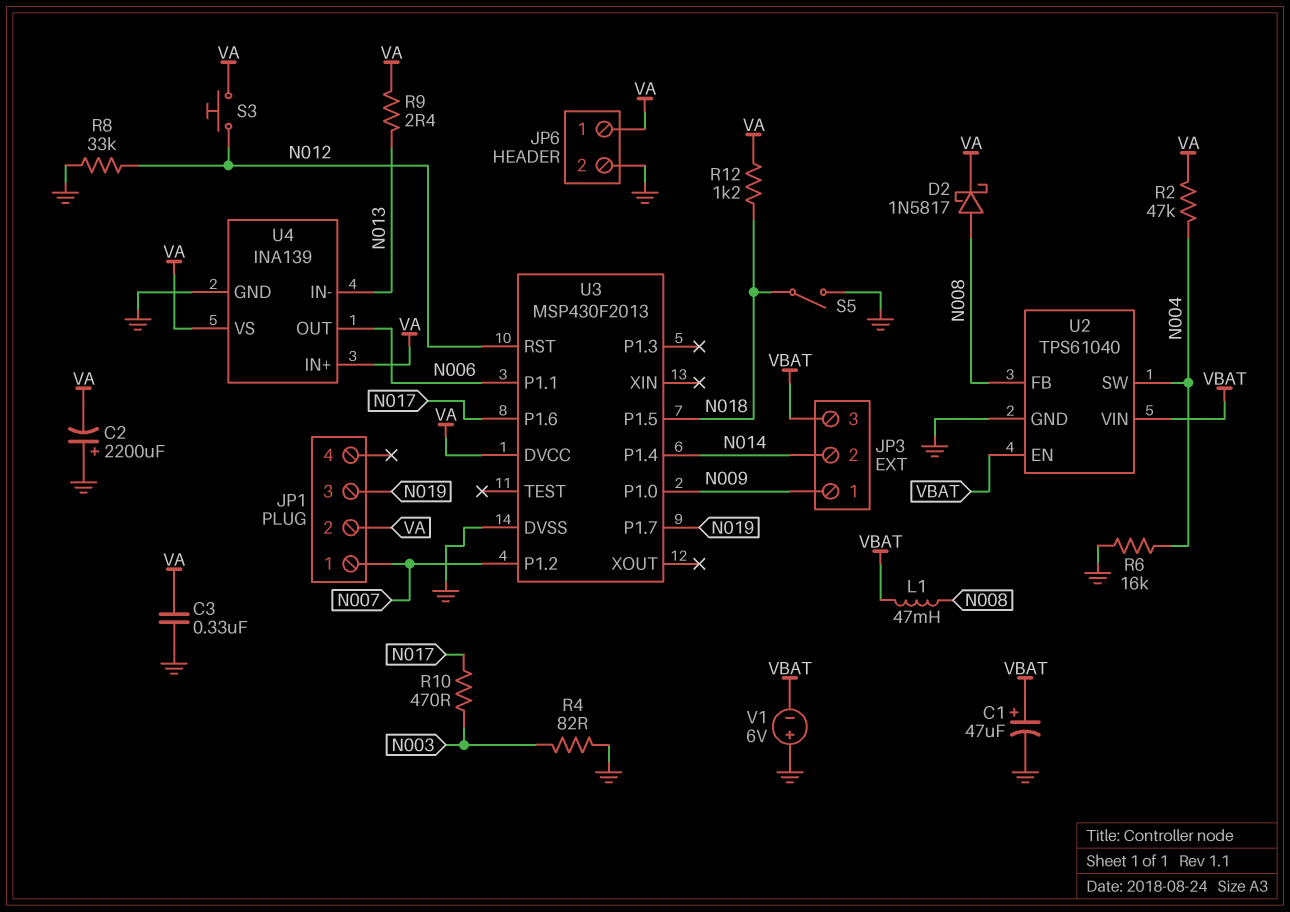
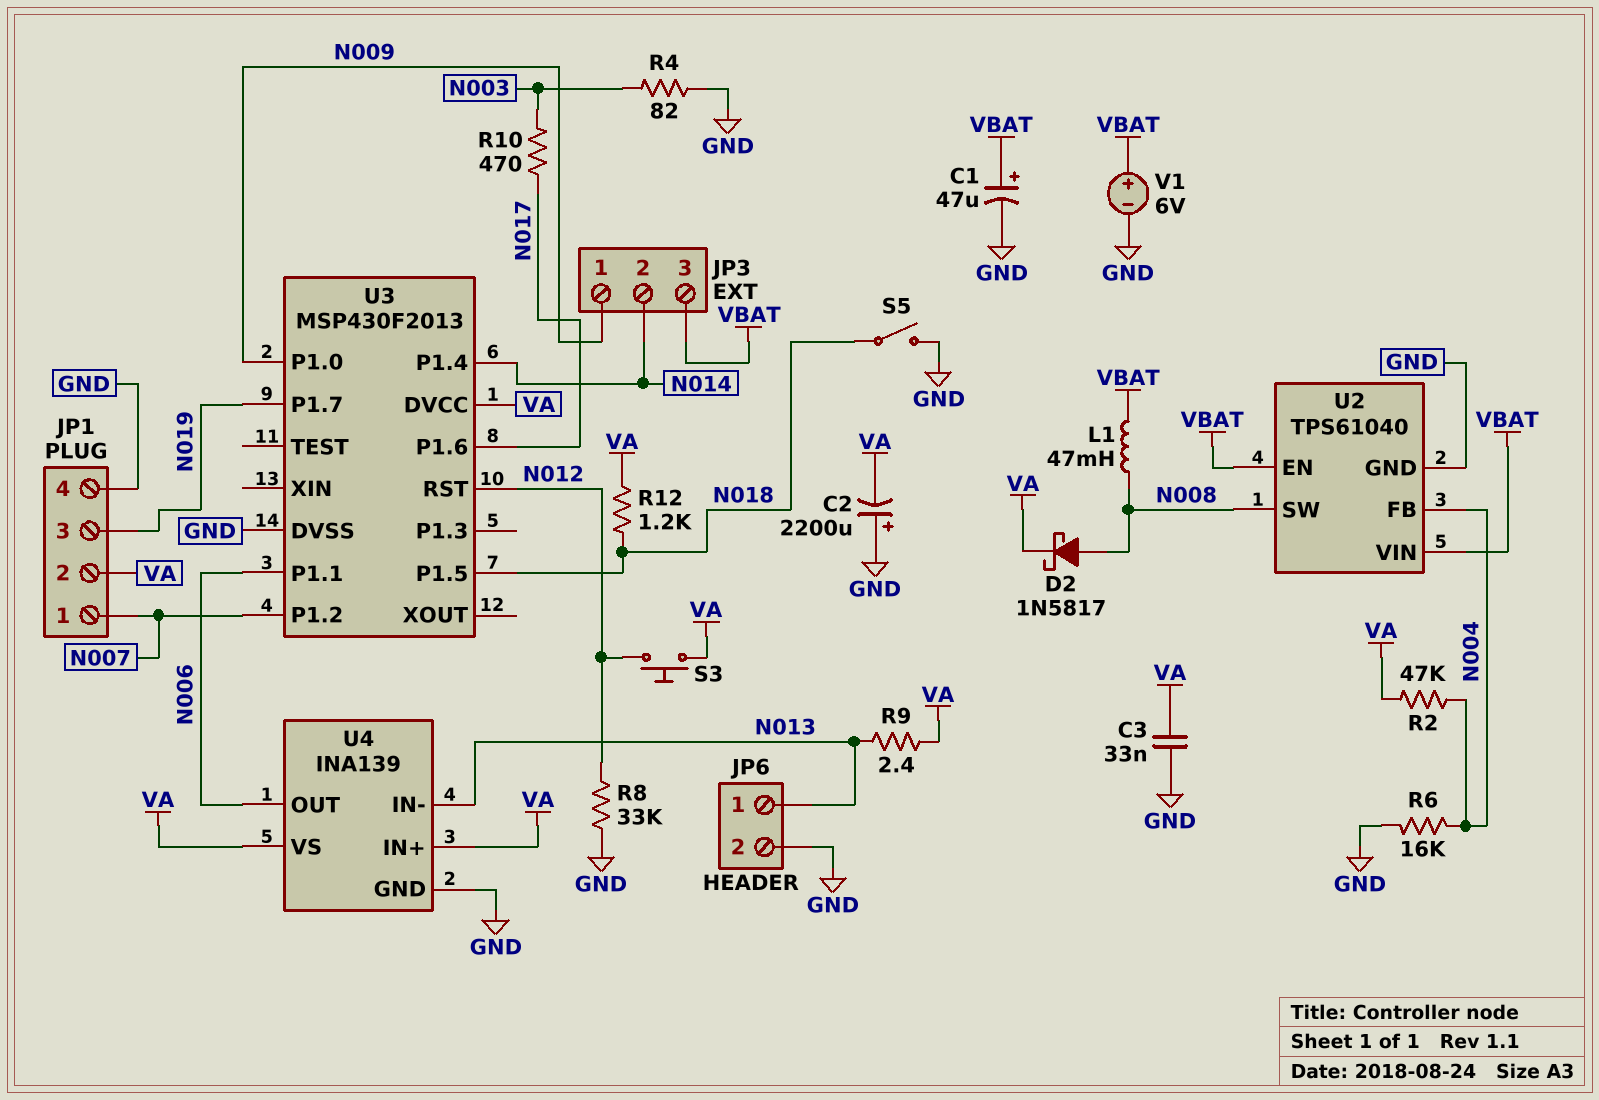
C3: 330nF (GND, VA) -> 33nF (GND, VA)
JP1 pin 4: none -> GND
JP6 pin 1: VA -> N013
U2 pin FB: N008 -> N004
U2 pin SW: N004 -> N008
V1: 6V (plus GND, minus VBAT) -> 6V (plus VBAT, minus GND)

